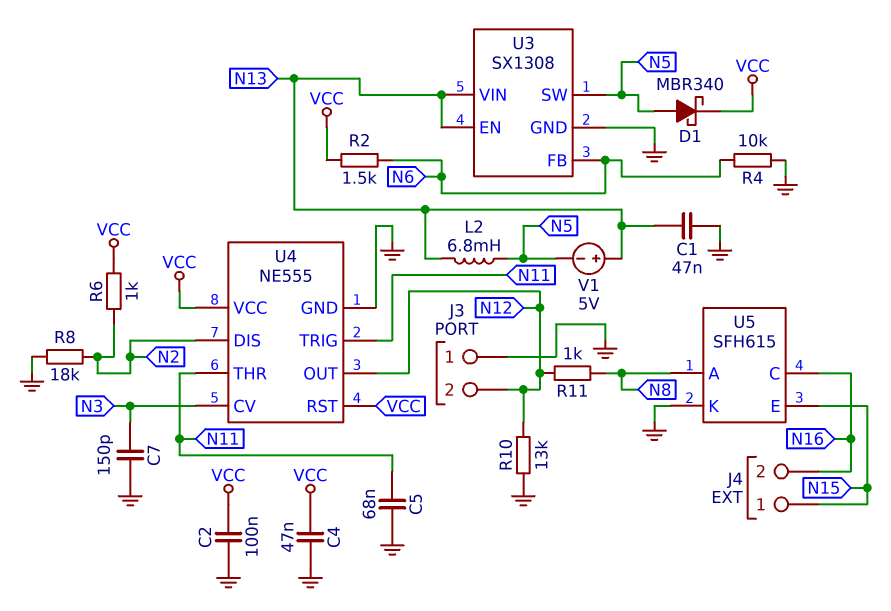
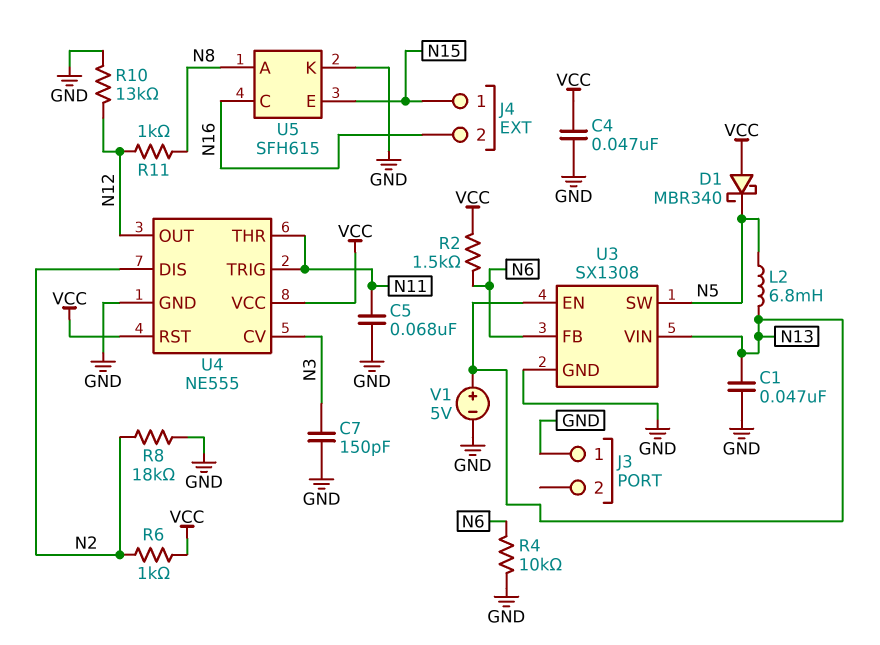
C2: 100nF (GND, VCC) -> none
D1: schottky MBR340 (A N5, K VCC) -> schottky MBR340 (A VCC, K N5)
J3 pin 2: N12 -> none
V1: 5V (plus N13, minus N5) -> 5V (plus N13, minus GND)

